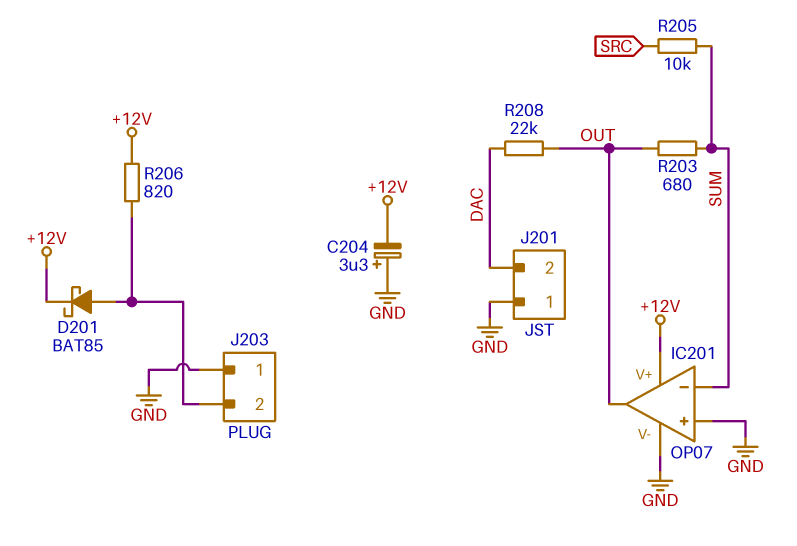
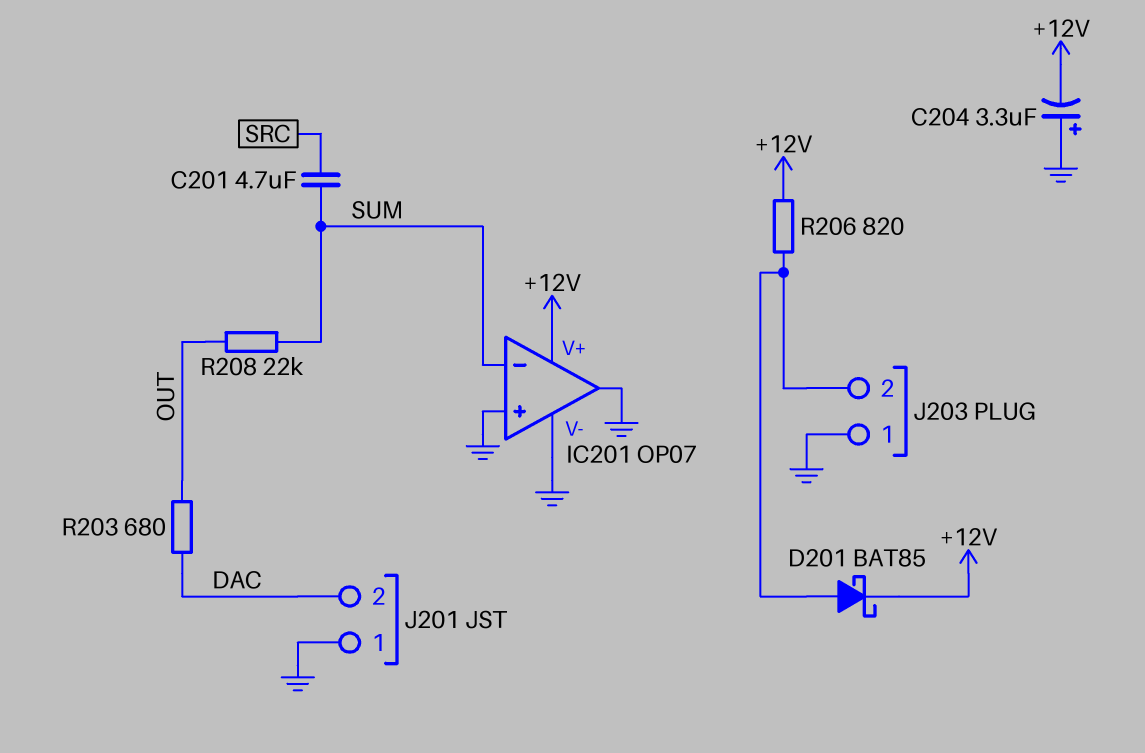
C201: none -> 4.7uF (SRC, SUM)
IC201 pin out: OUT -> GND
R203: 680 (OUT, SUM) -> 680 (DAC, OUT)
R205: 10k (SRC, SUM) -> none
R208: 22k (DAC, OUT) -> 22k (OUT, SUM)

